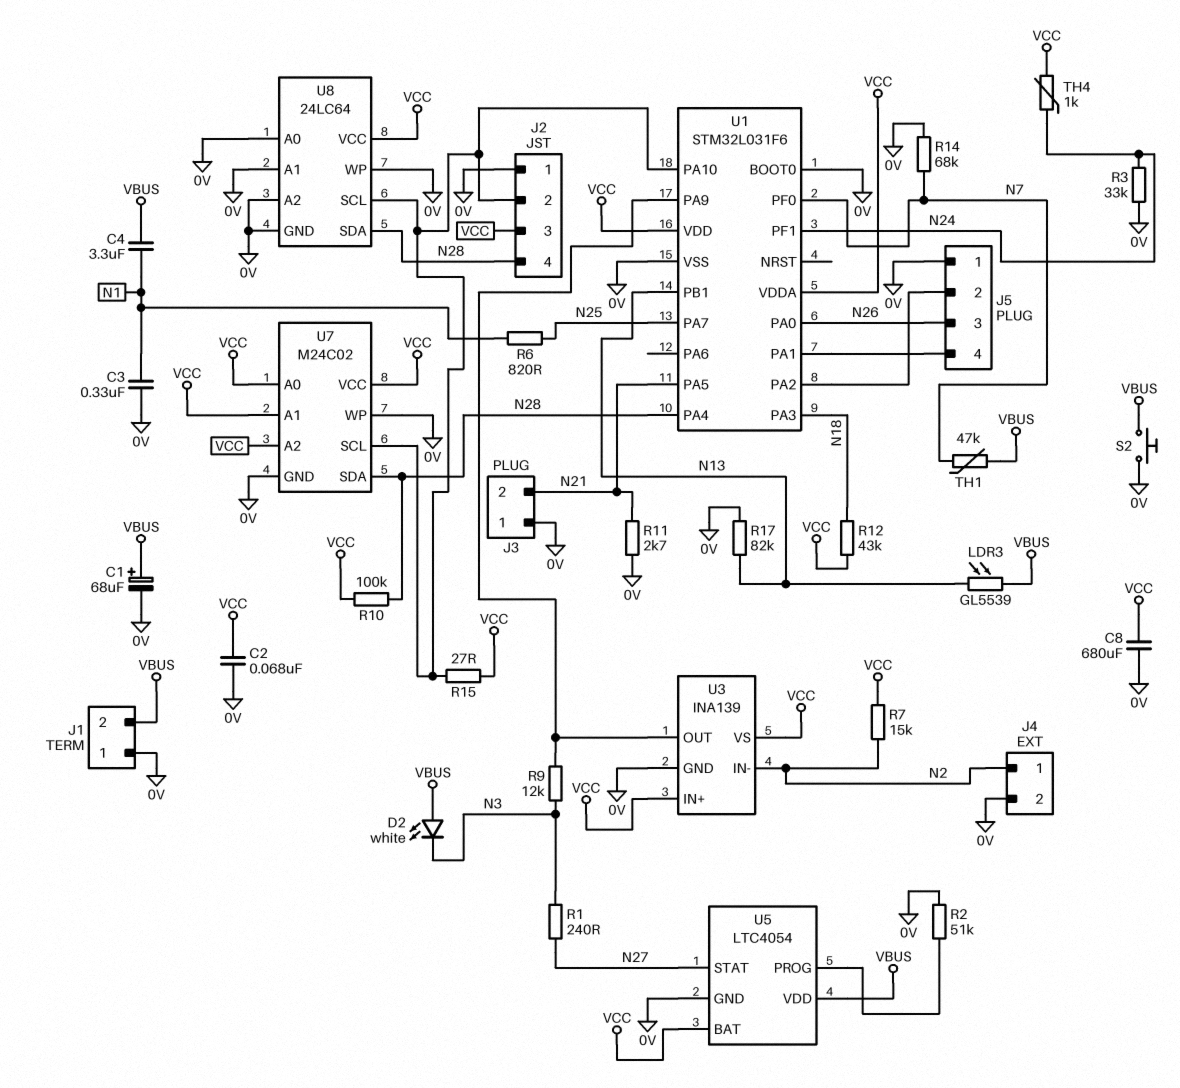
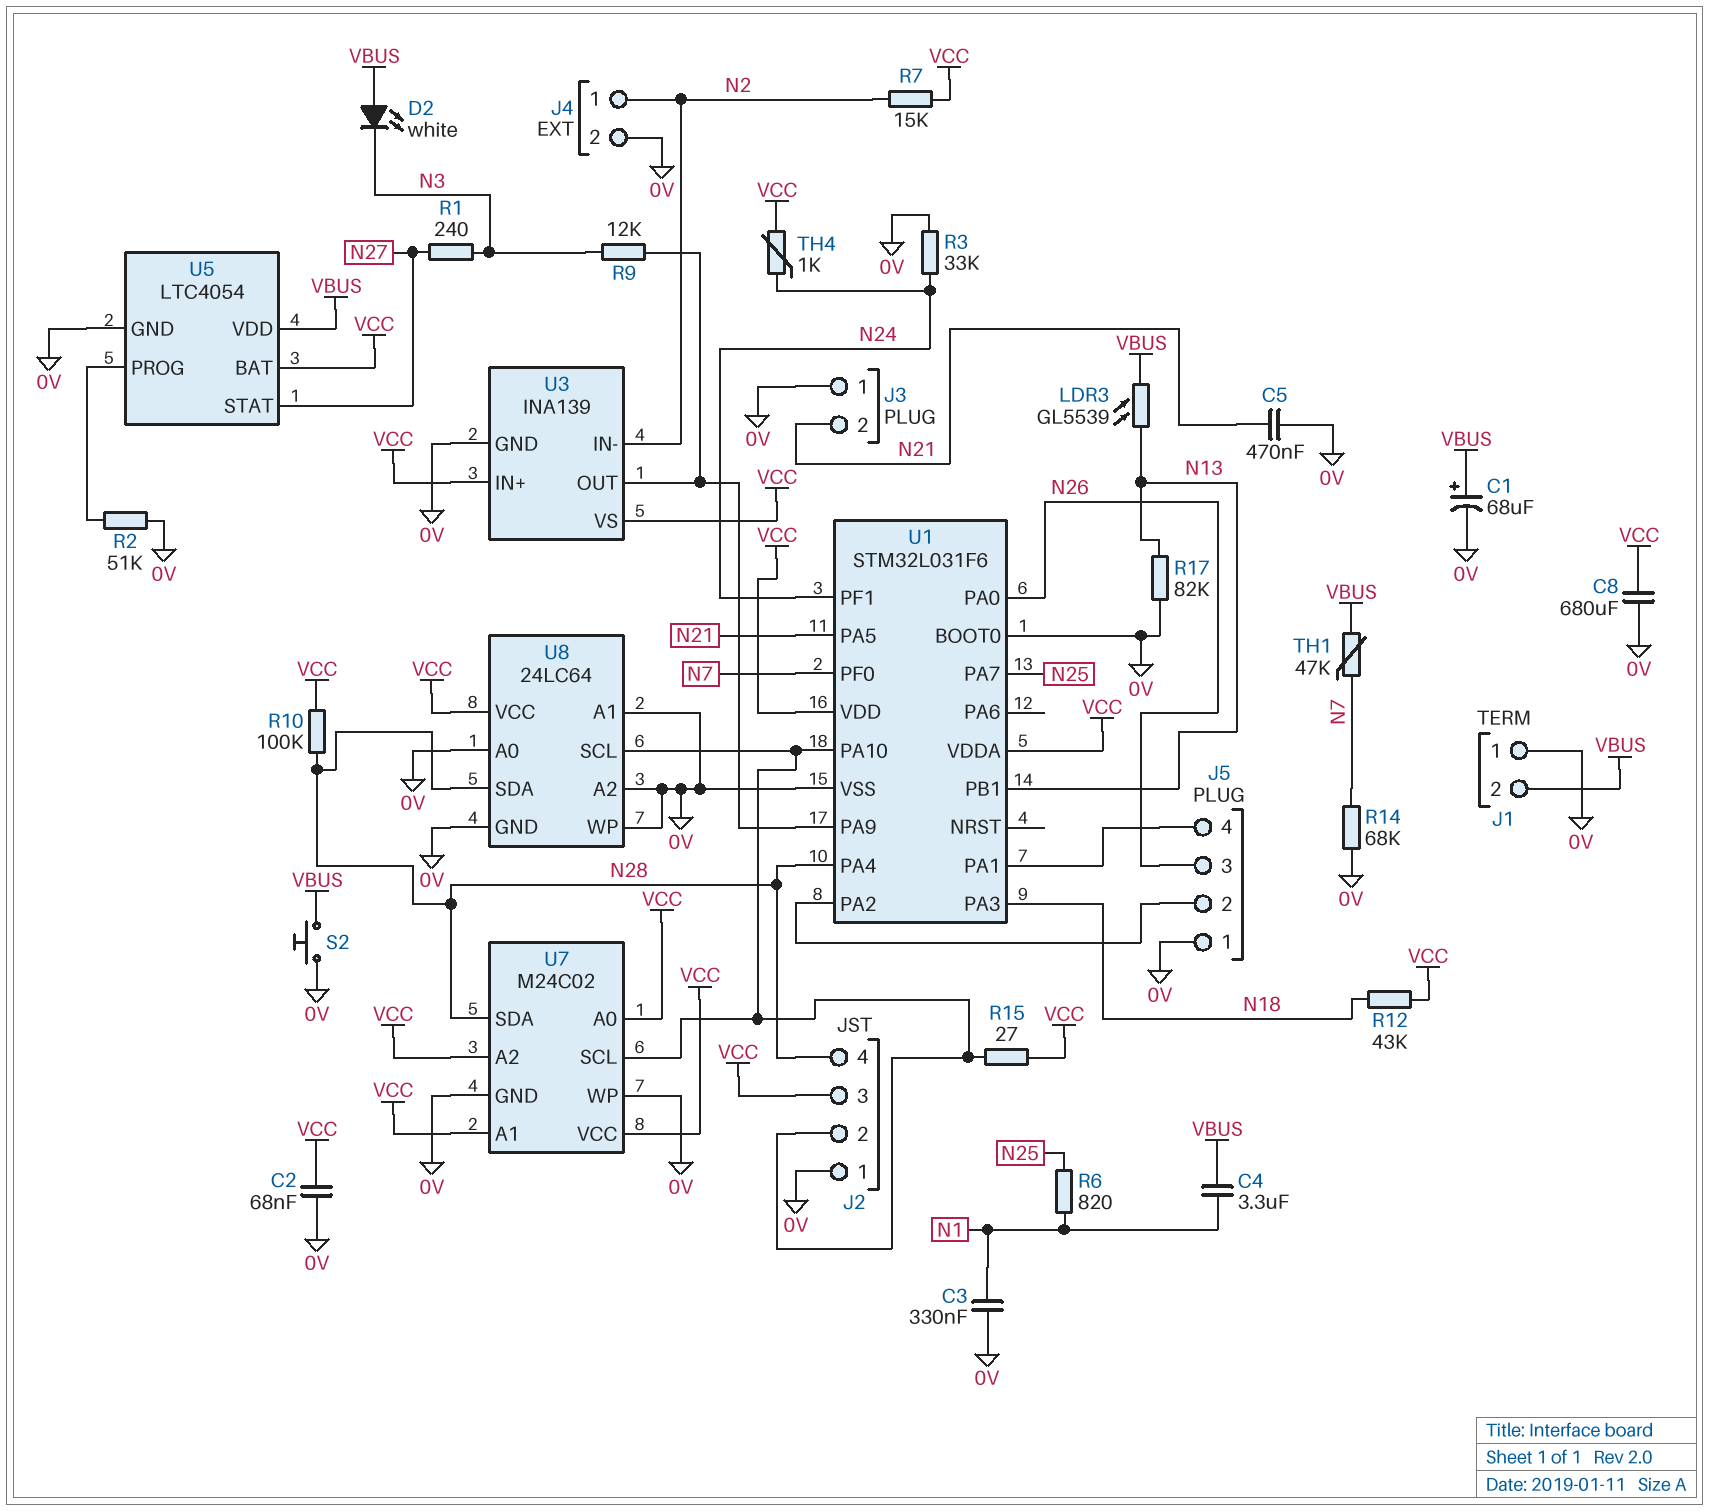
C5: none -> 470nF (0V, N21)
R11: 2.7k (0V, N21) -> none

